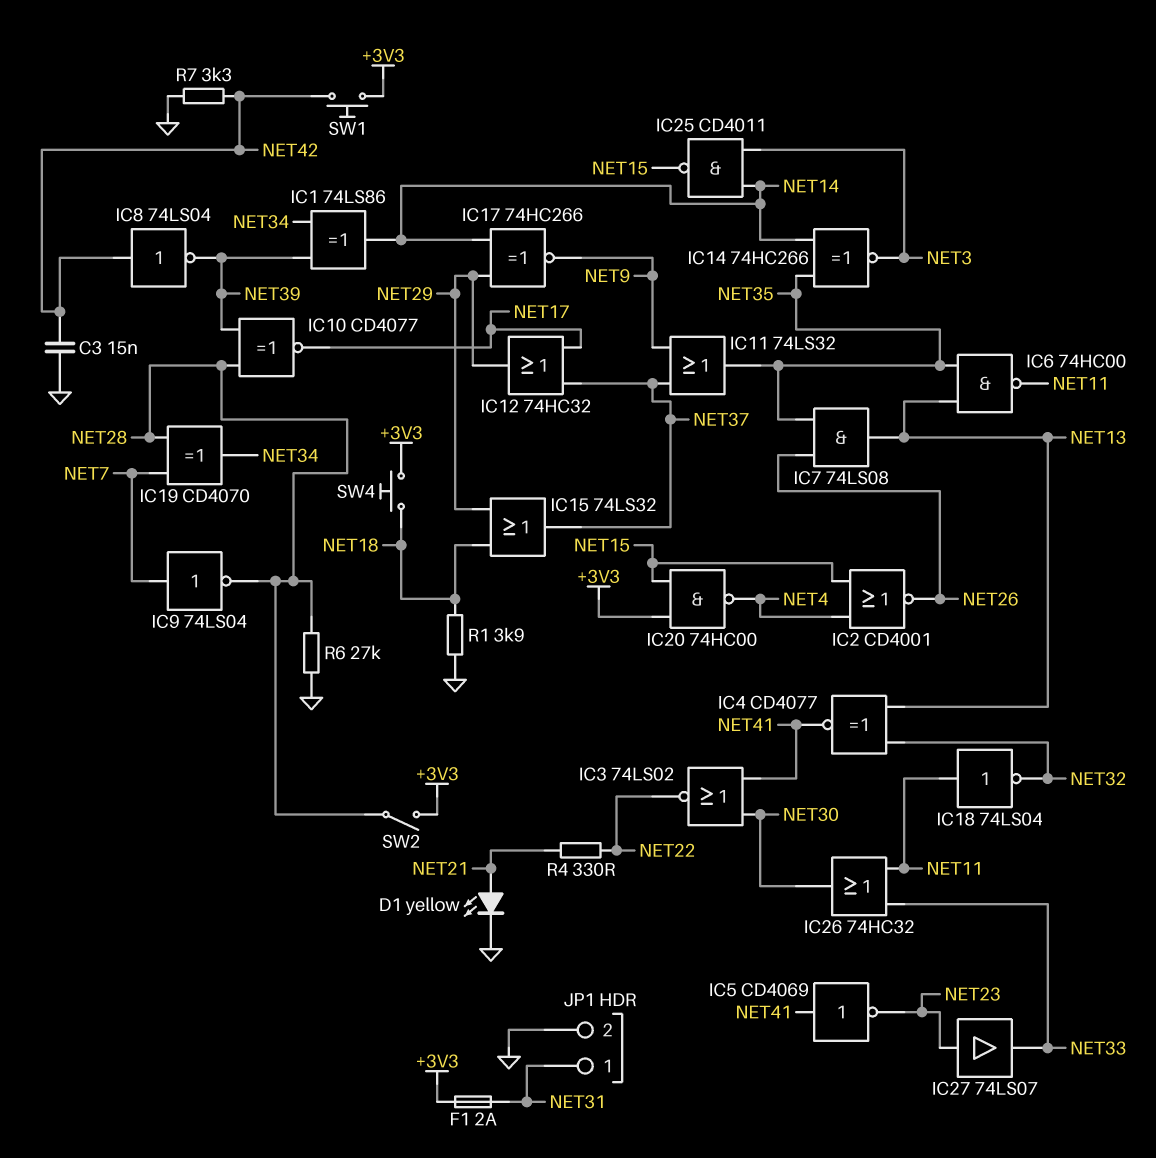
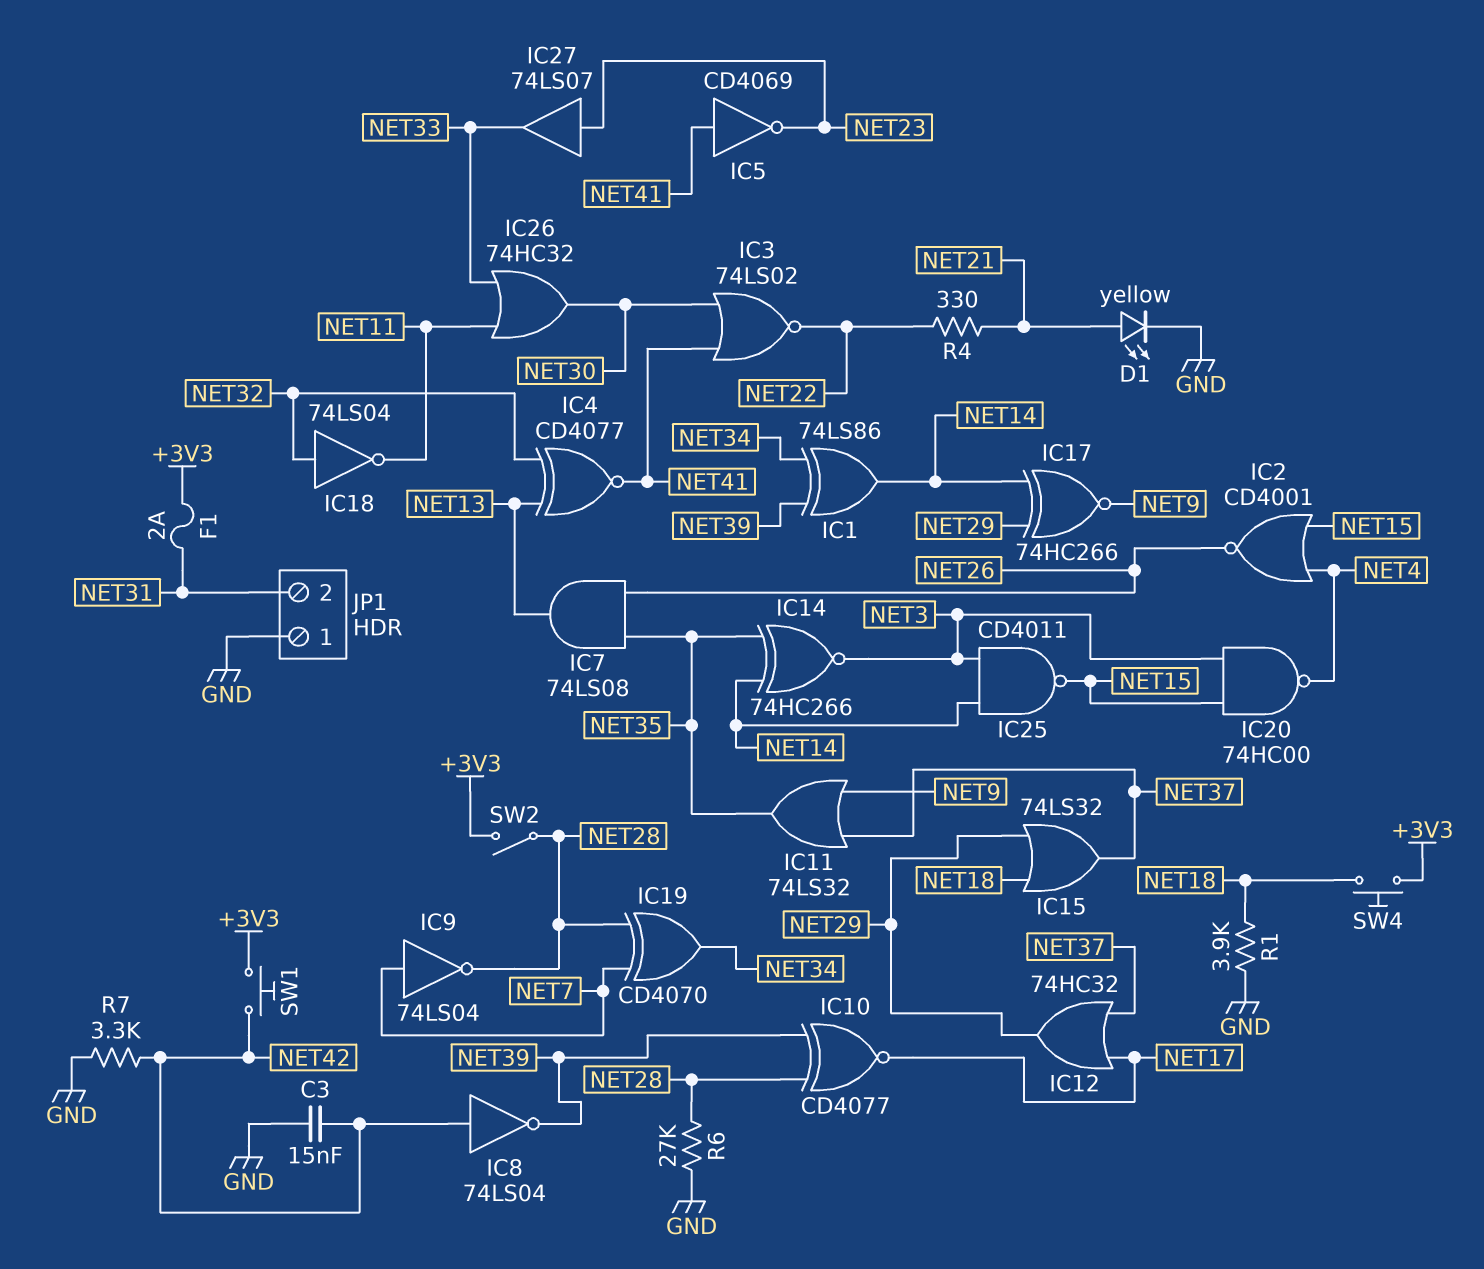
IC6: NAND 74HC00 (in NET13, in NET35, out NET11) -> none
IC18: NOT 74LS04 (in NET11, out NET32) -> NOT 74LS04 (in NET32, out NET11)
IC20: NAND 74HC00 (in +3V3, in NET15, out NET4) -> NAND 74HC00 (in NET3, in NET15, out NET4)
JP1 pin 1: NET31 -> GND
JP1 pin 2: GND -> NET31

